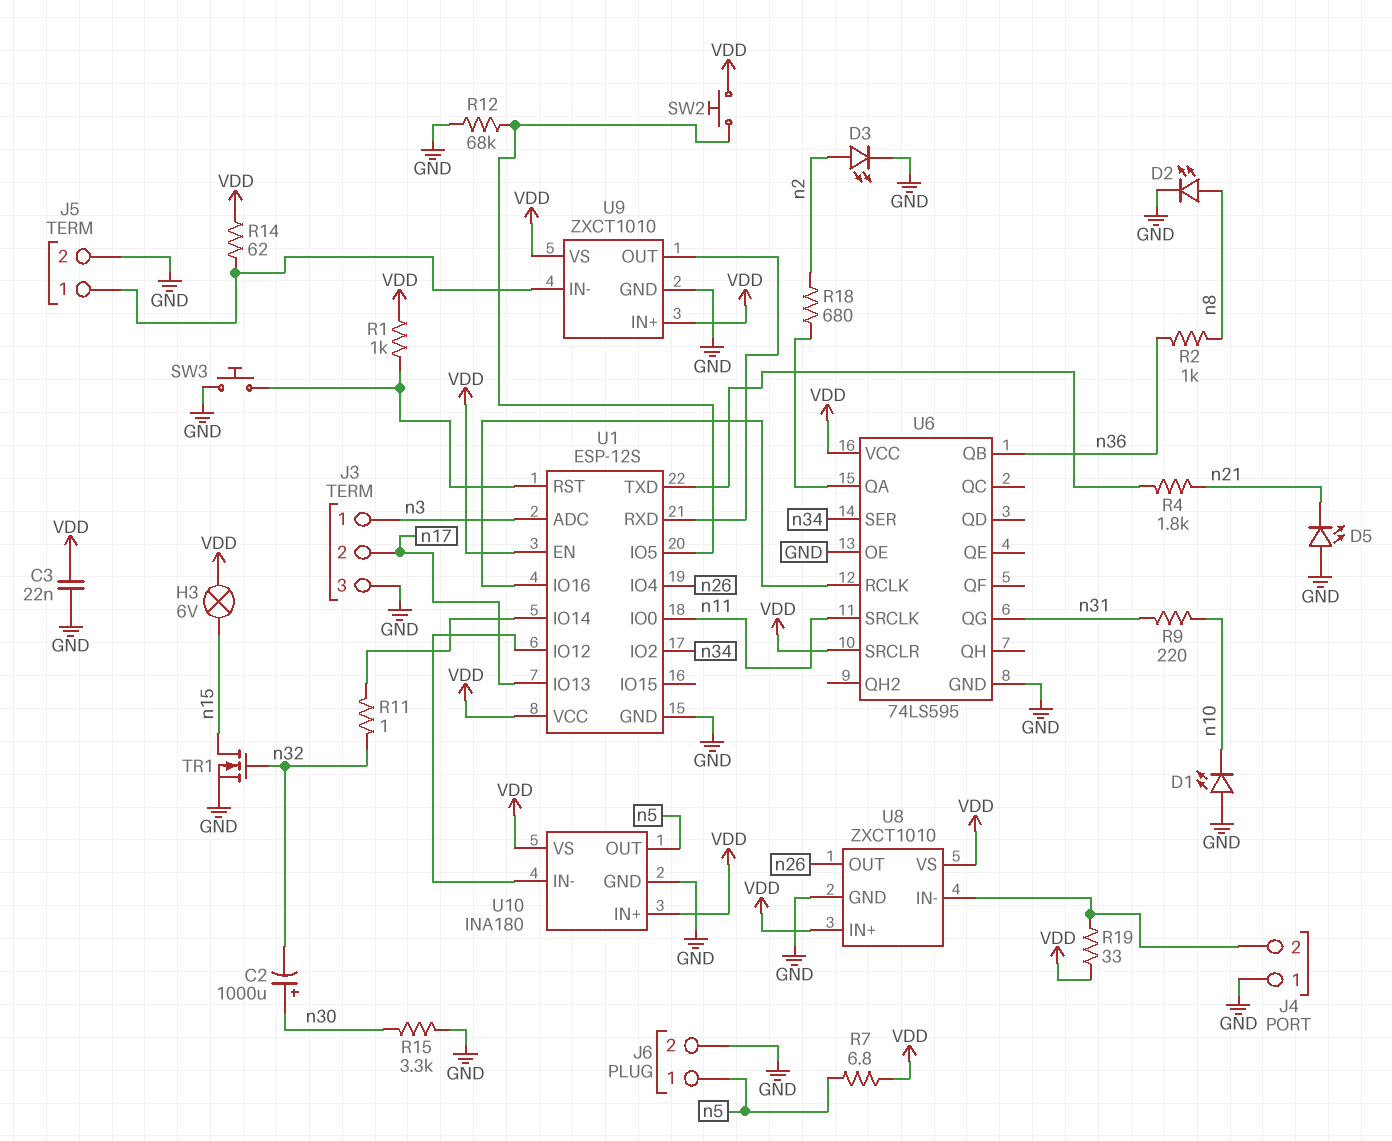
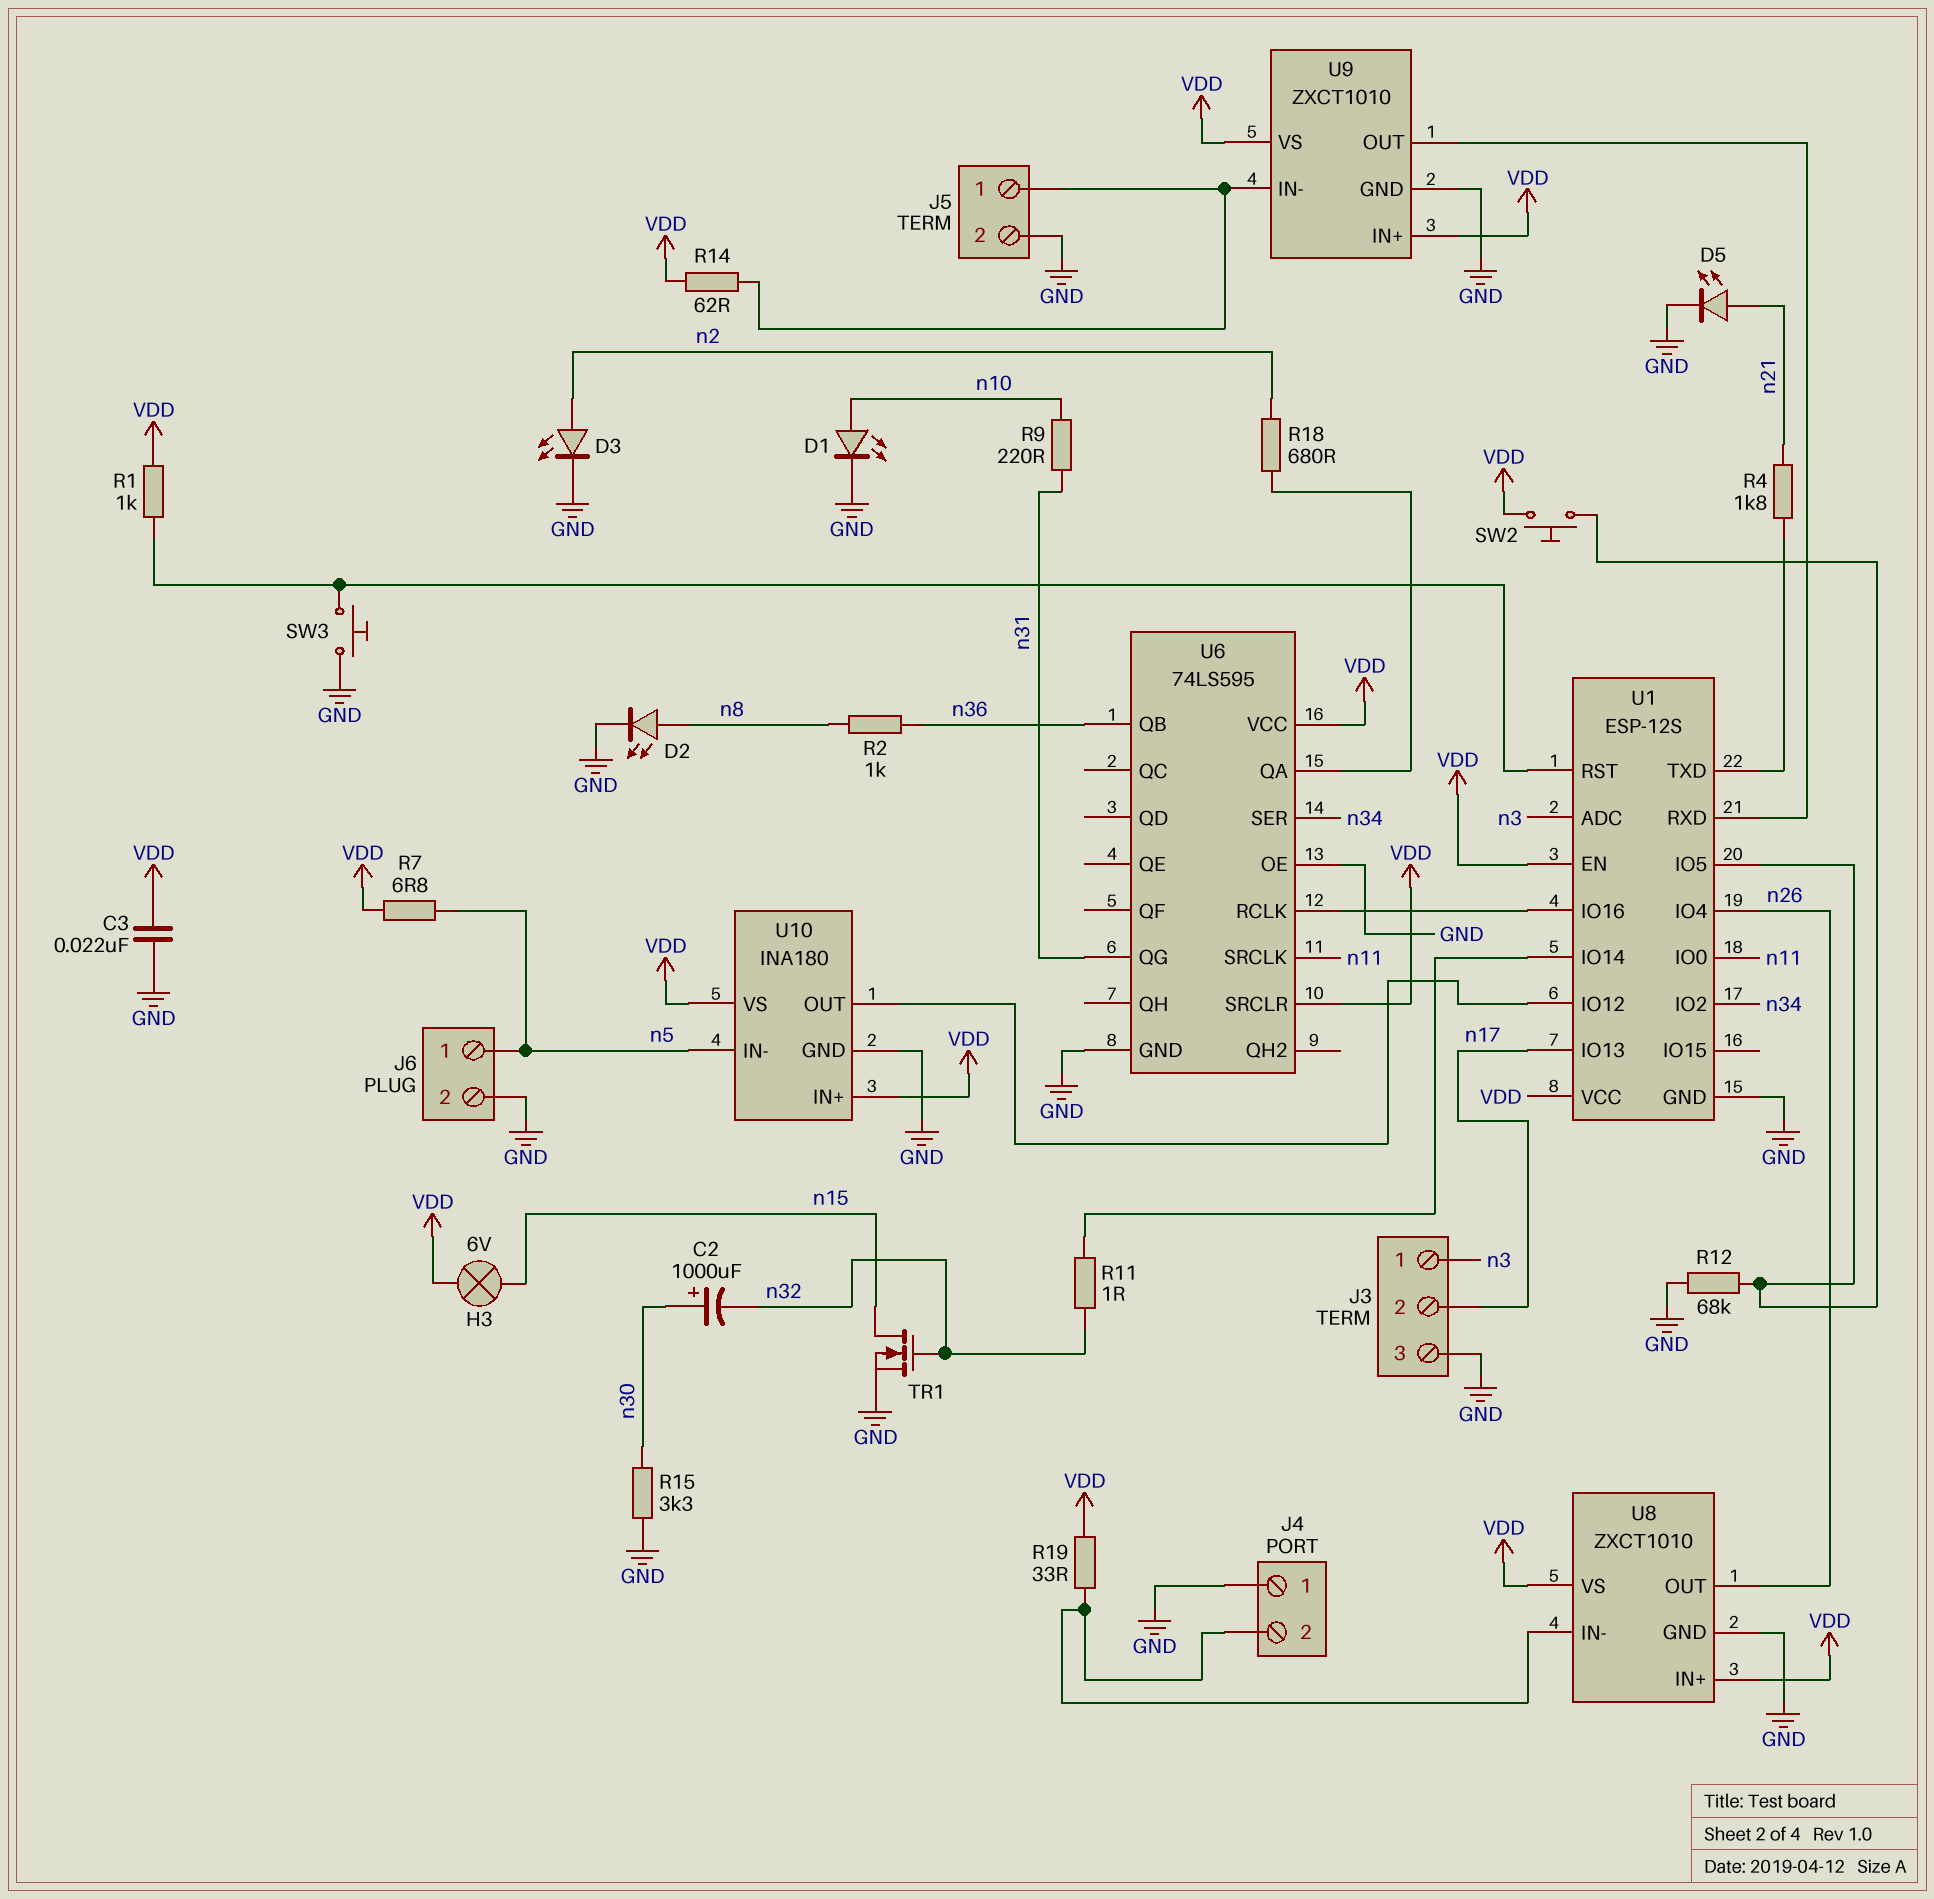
D1: LED (A GND, K n10) -> LED (A n10, K GND)
D5: LED (A GND, K n21) -> LED (A n21, K GND)
U10 pin IN-: U1/IO12 -> n5
U10 pin OUT: n5 -> U1/IO12

